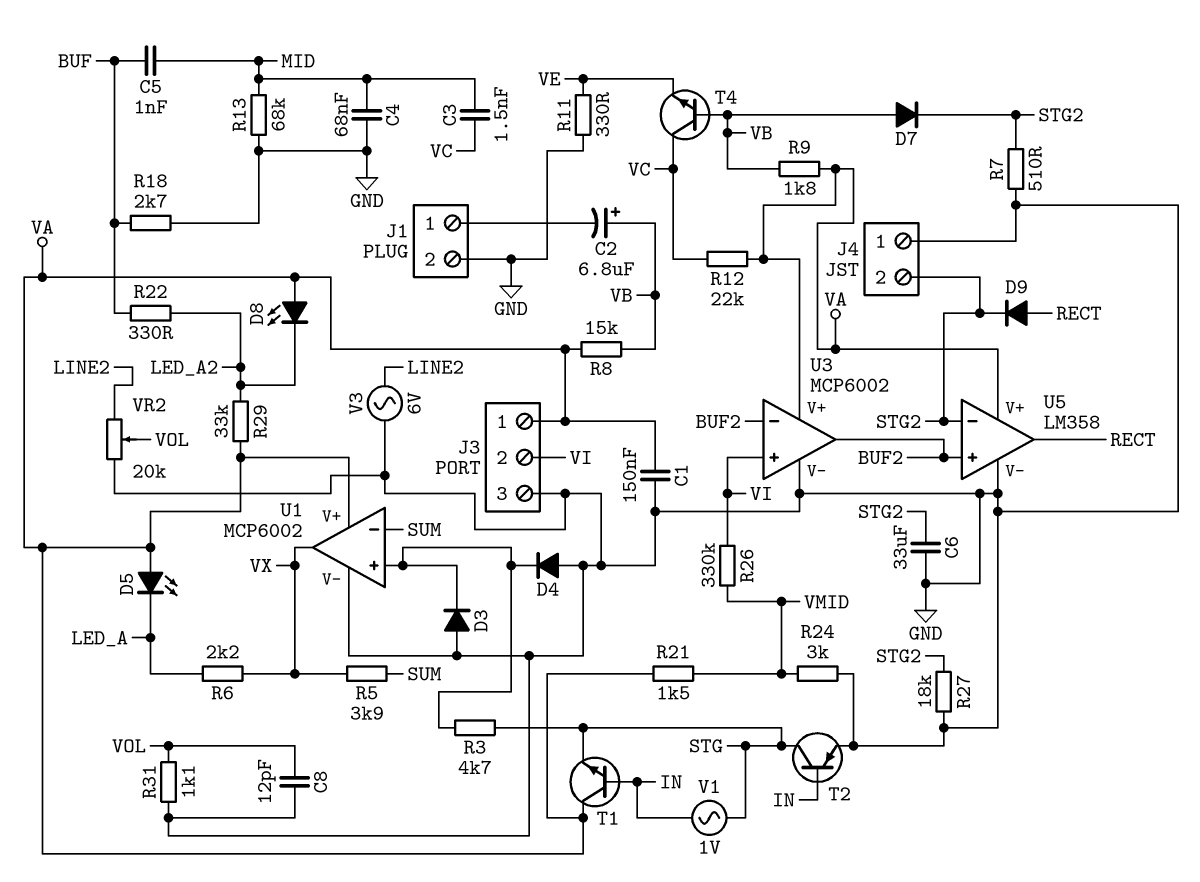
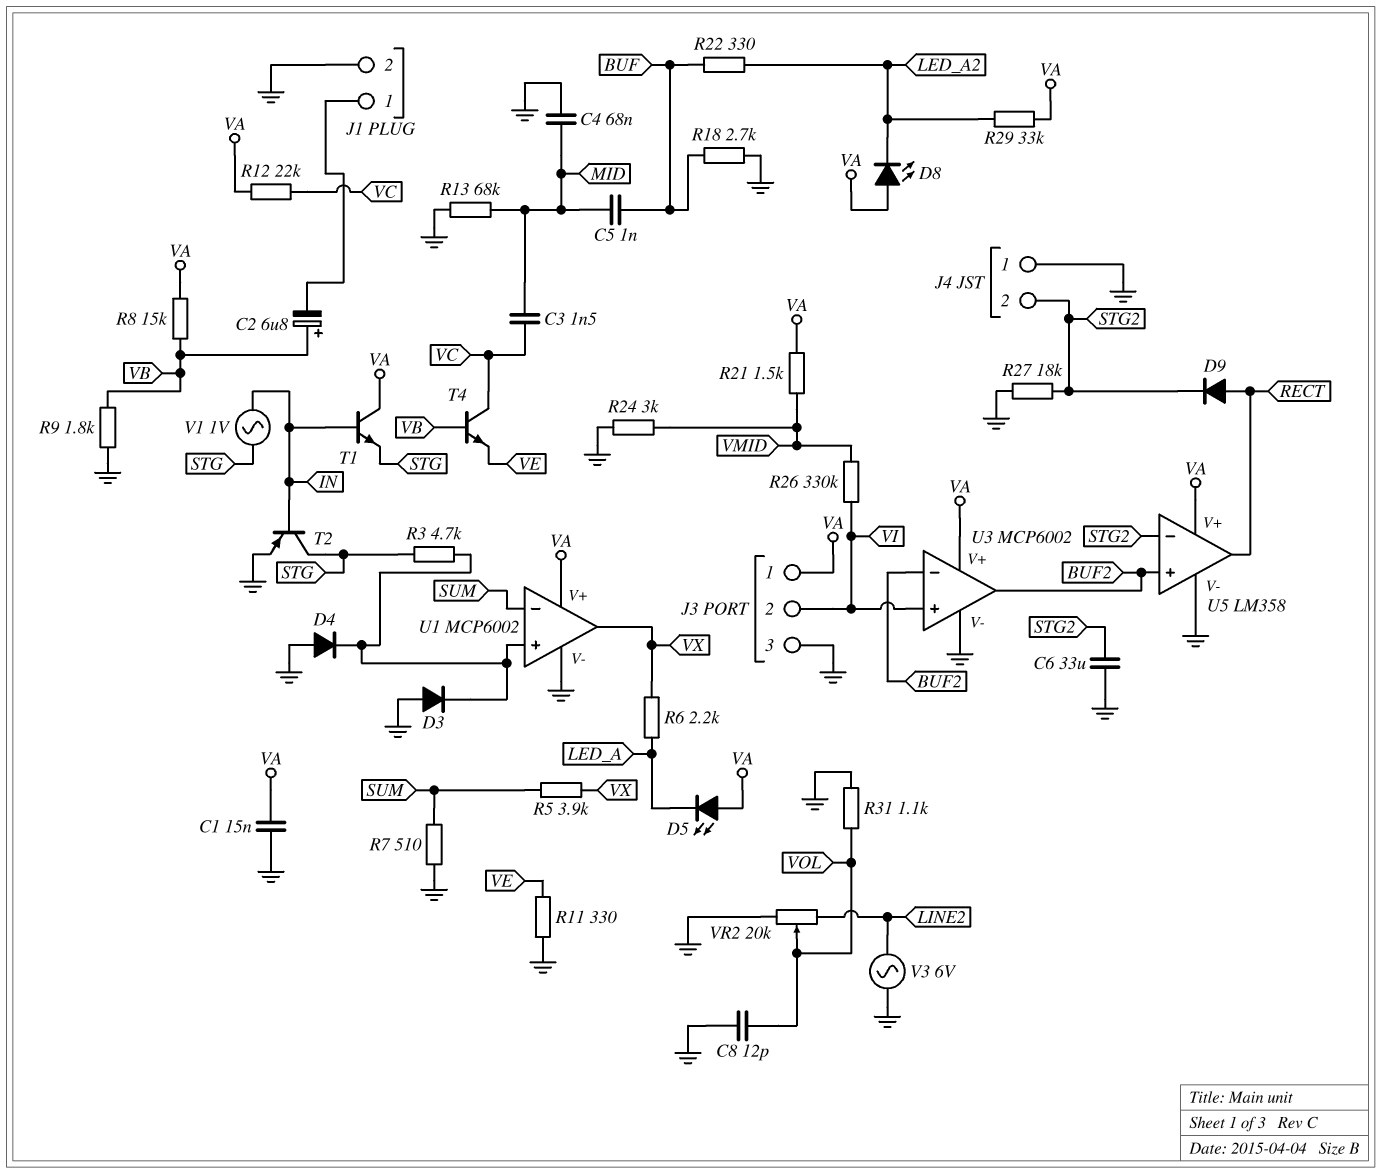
C1: 150nF (GND, VA) -> 15nF (GND, VA)
D7: diode (A VB, K STG2) -> none
R7: 510 (GND, STG2) -> 510 (GND, SUM)
R9: 1.8k (VA, VB) -> 1.8k (GND, VB)

